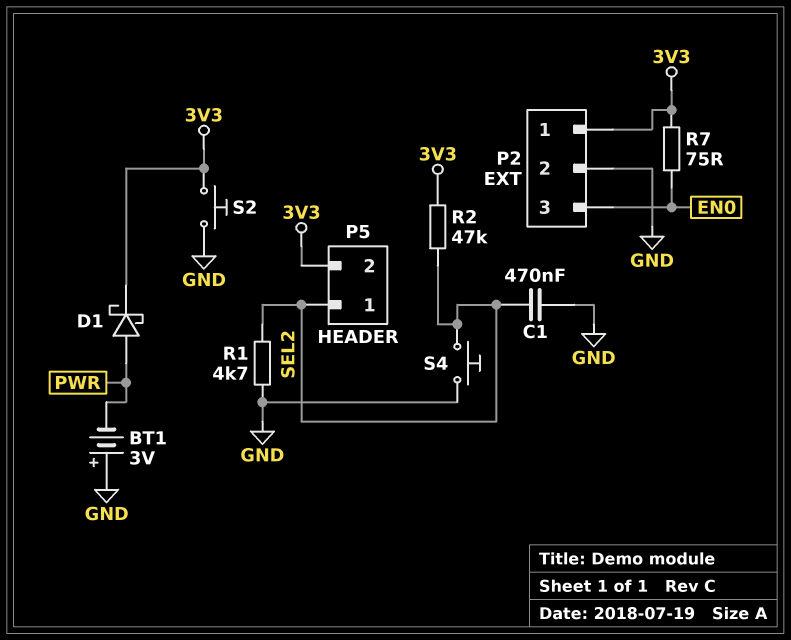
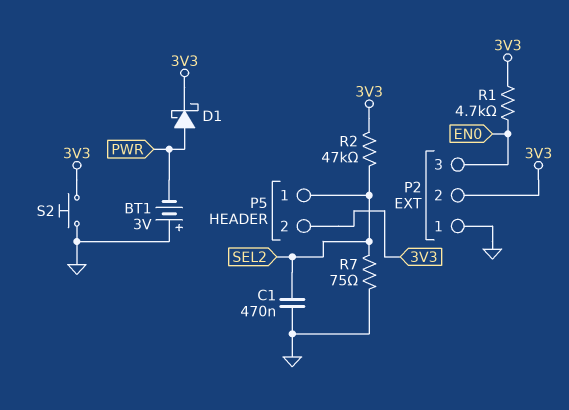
P2 pin 1: 3V3 -> GND
P2 pin 2: GND -> 3V3
R1: 4.7k (GND, SEL2) -> 4.7k (3V3, EN0)
R7: 75 (3V3, EN0) -> 75 (GND, SEL2)
S4: button (GND, SEL2) -> none

